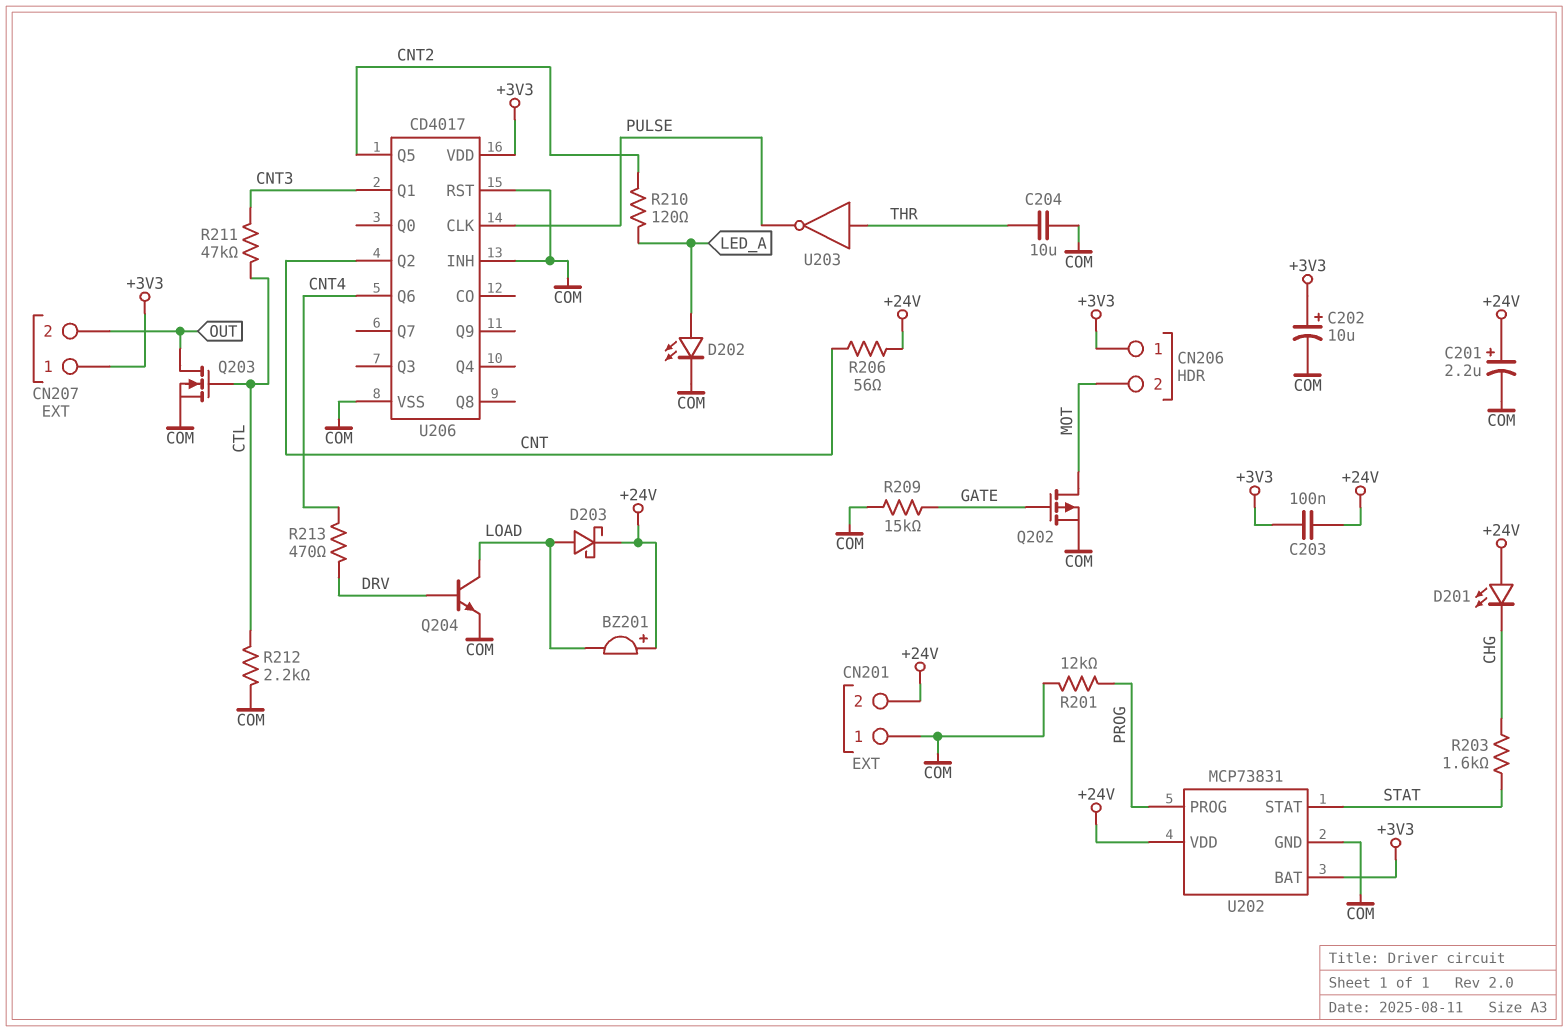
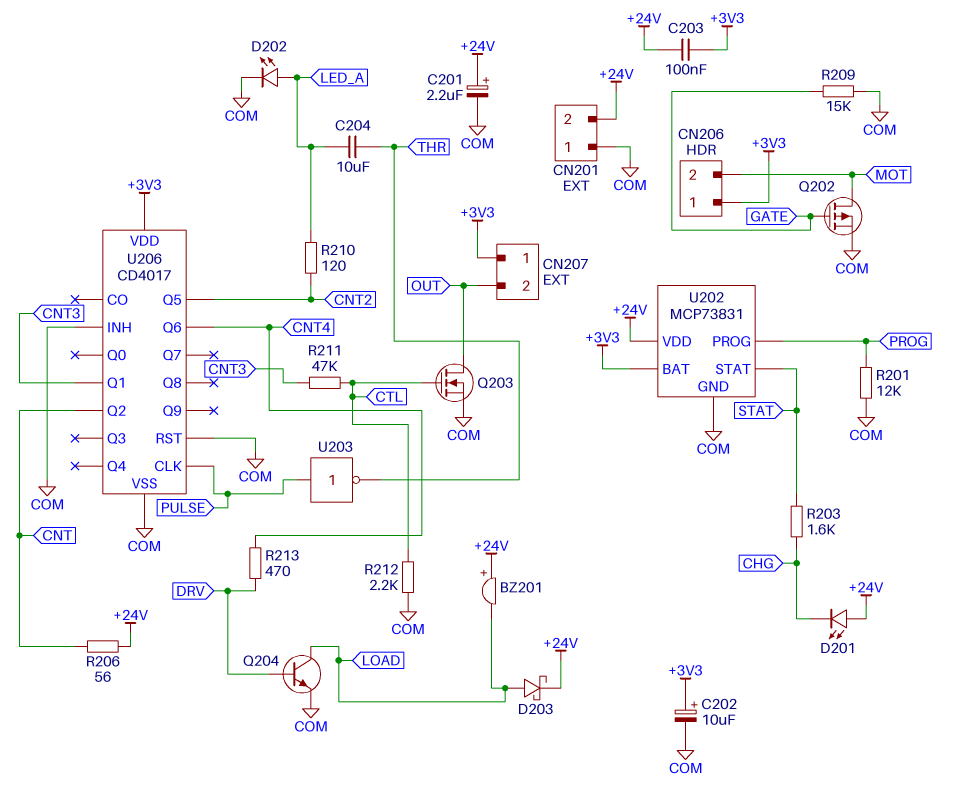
C204: 10uF (COM, THR) -> 10uF (LED_A, THR)
U203: NOT (in THR, out PULSE) -> NOT (in PULSE, out THR)

